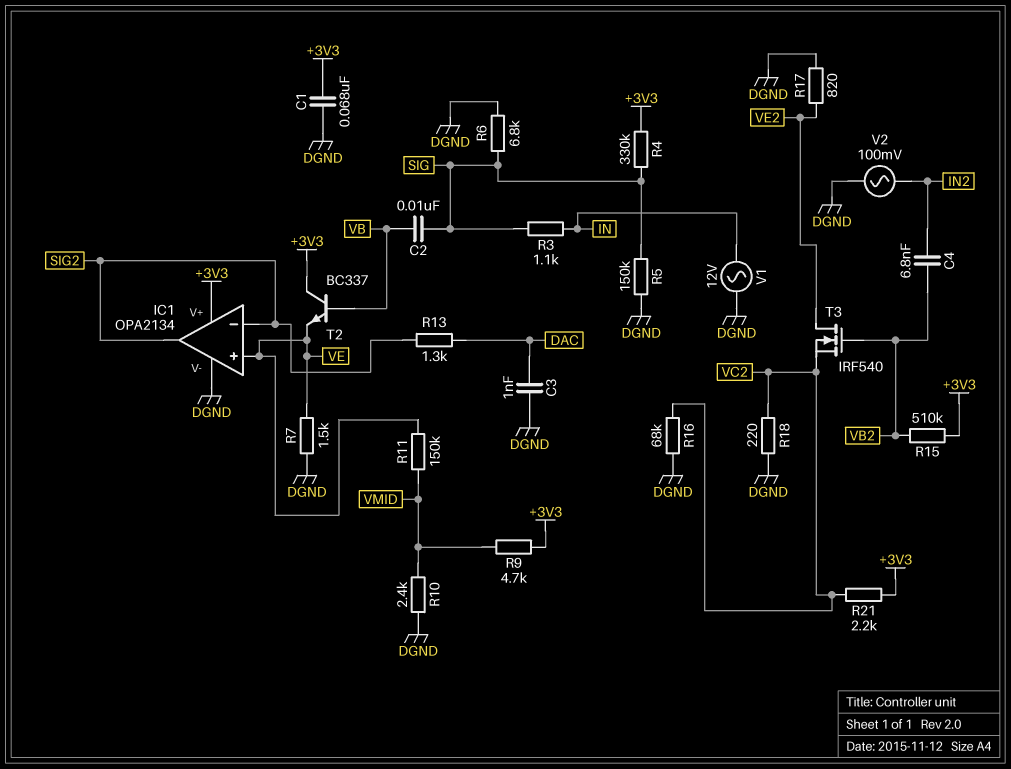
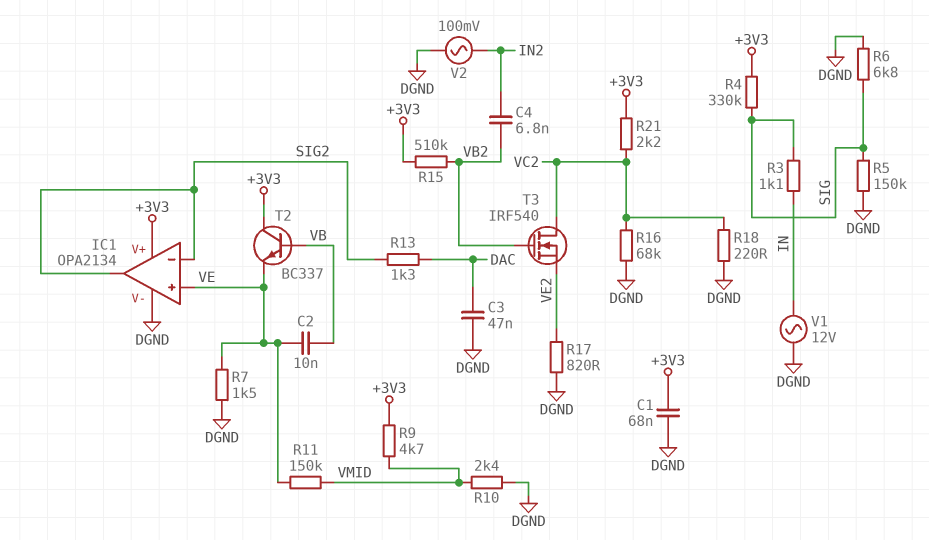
C2: 10nF (SIG, VB) -> 10nF (VB, VE)
C3: 1nF (DAC, DGND) -> 47nF (DAC, DGND)
T3: NMOS IRF540 (G VB2, D VE2, S VC2) -> NMOS IRF540 (G VB2, D VC2, S VE2)

